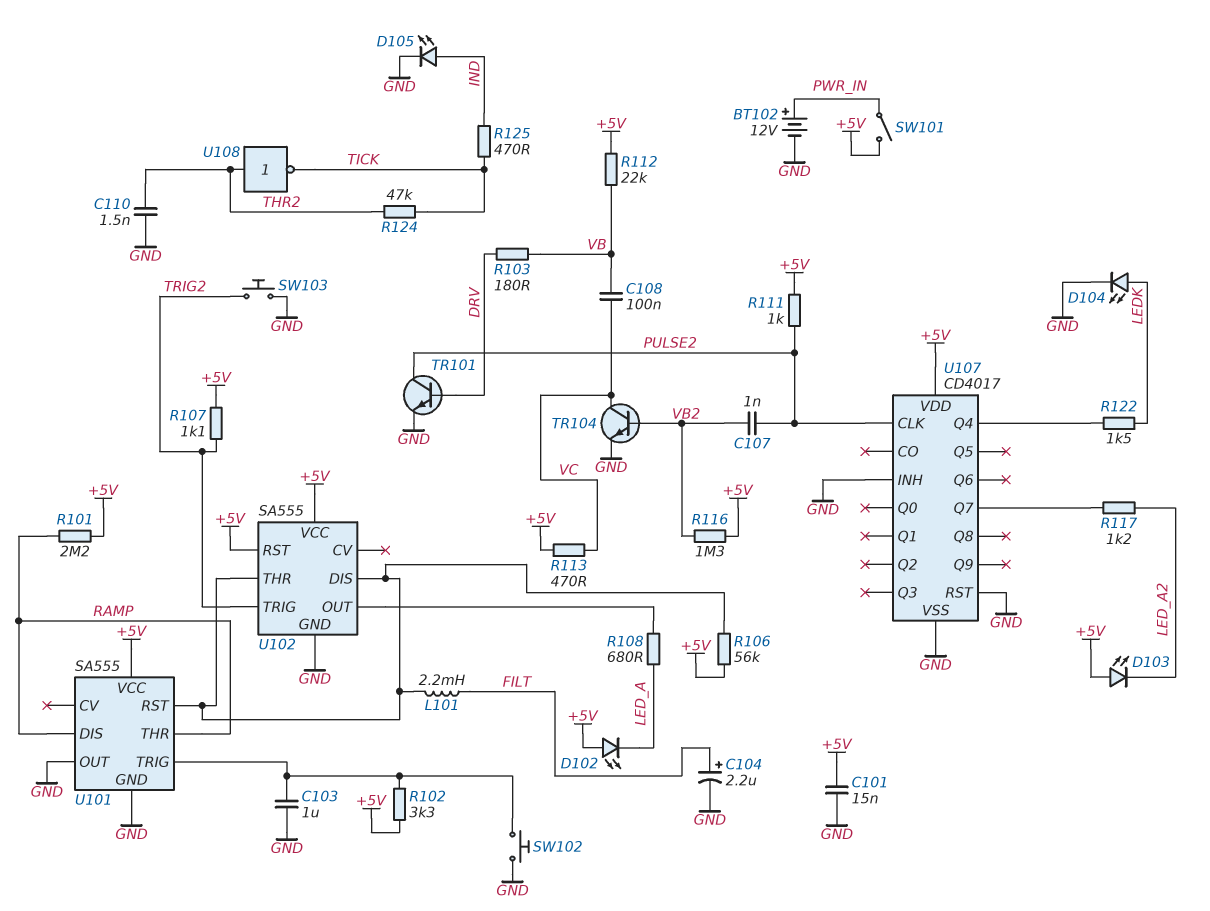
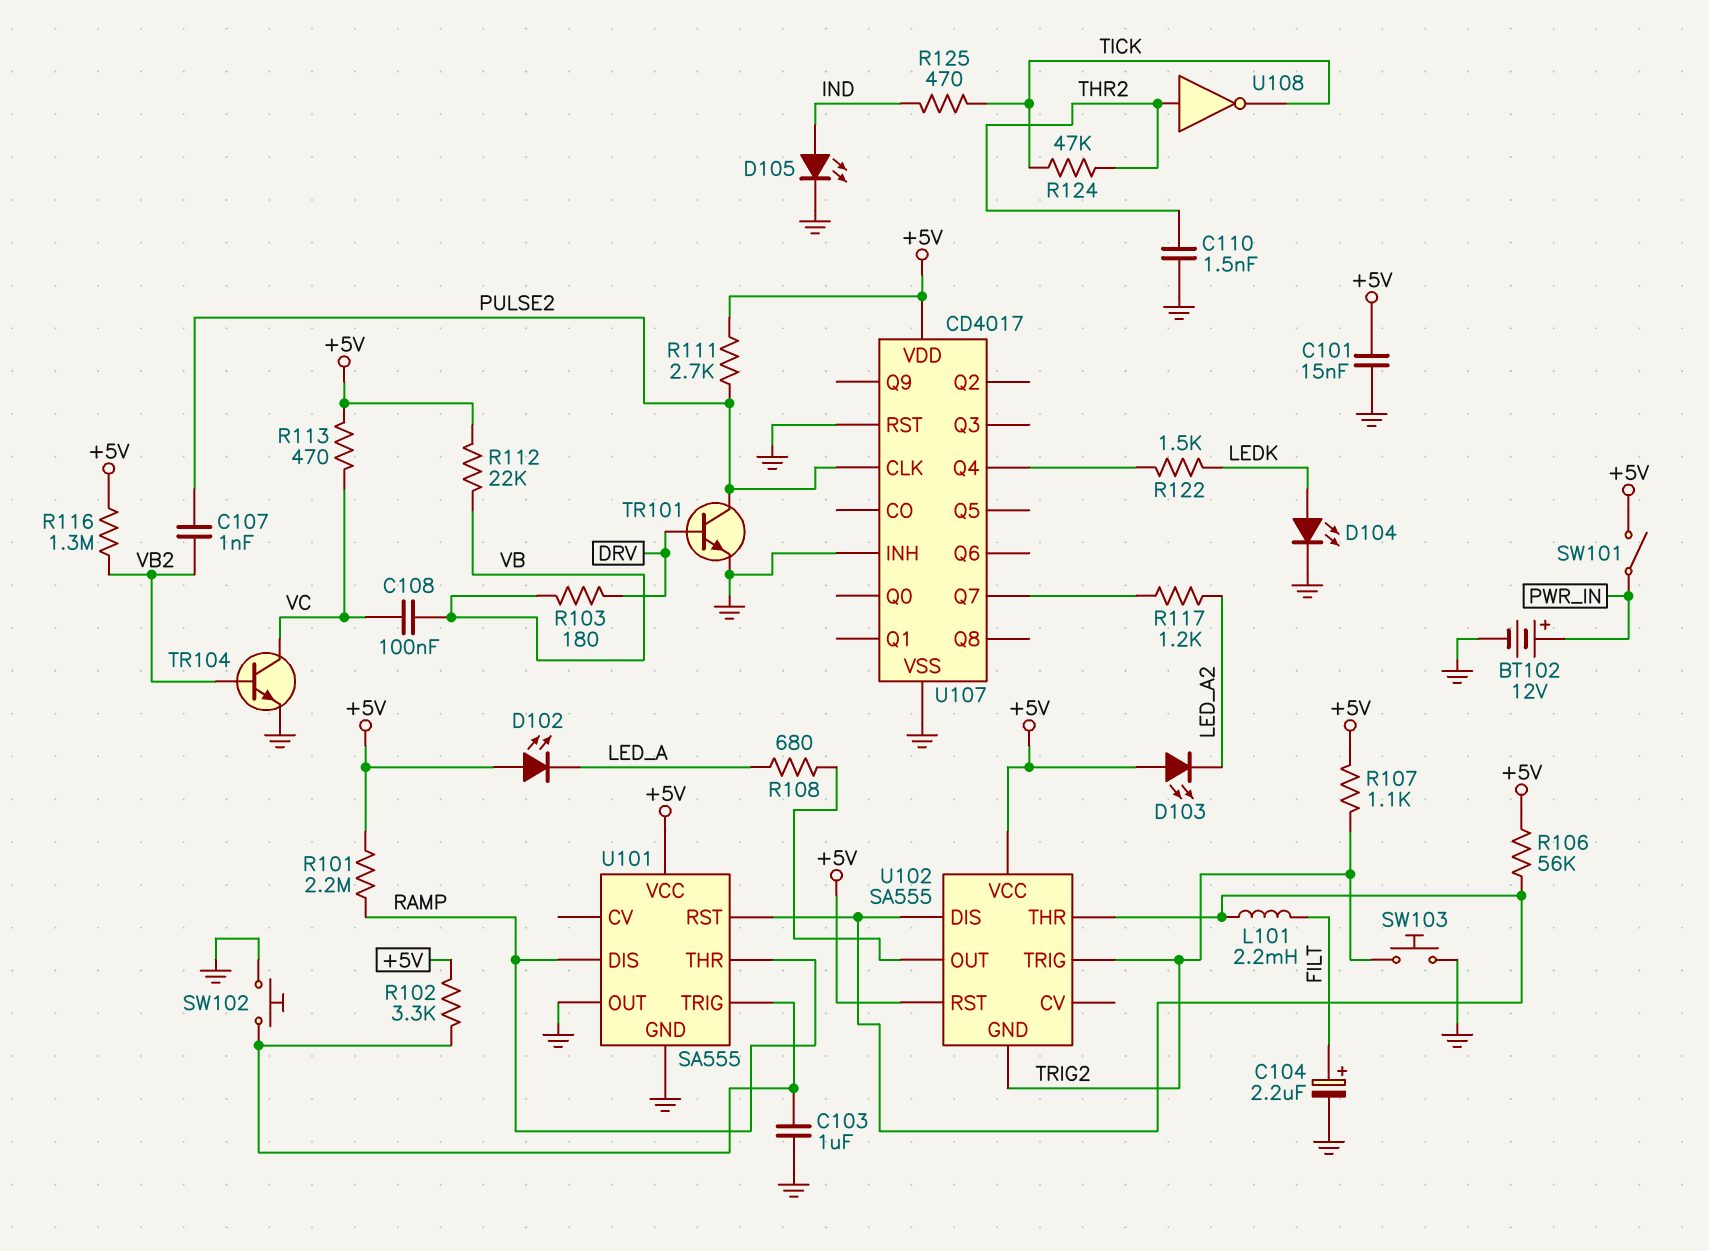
R111: 1k (+5V, PULSE2) -> 2.7k (+5V, PULSE2)
U102 pin GND: GND -> TRIG2

